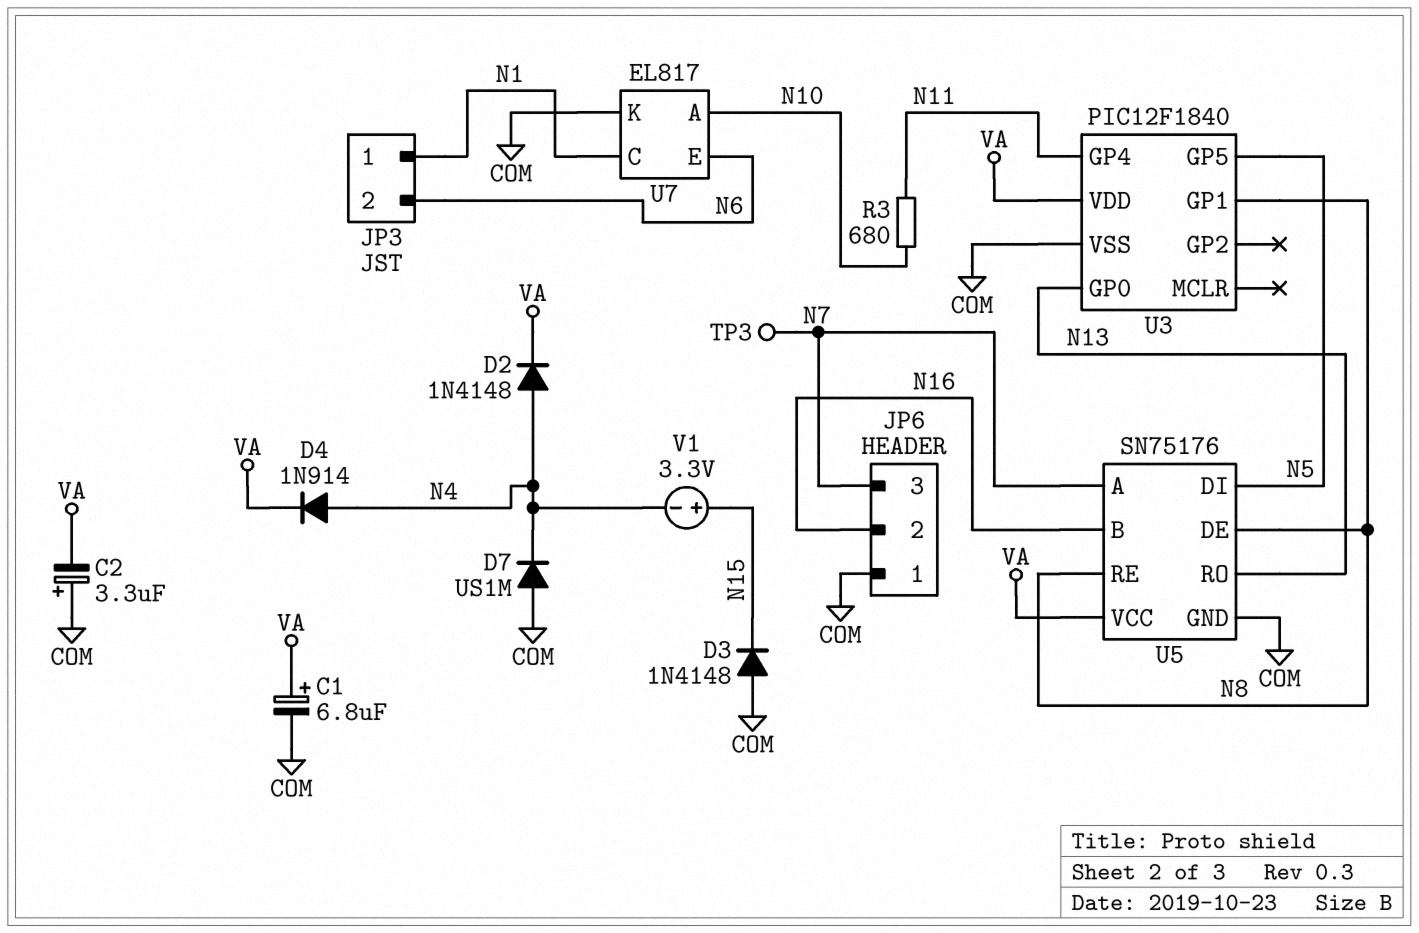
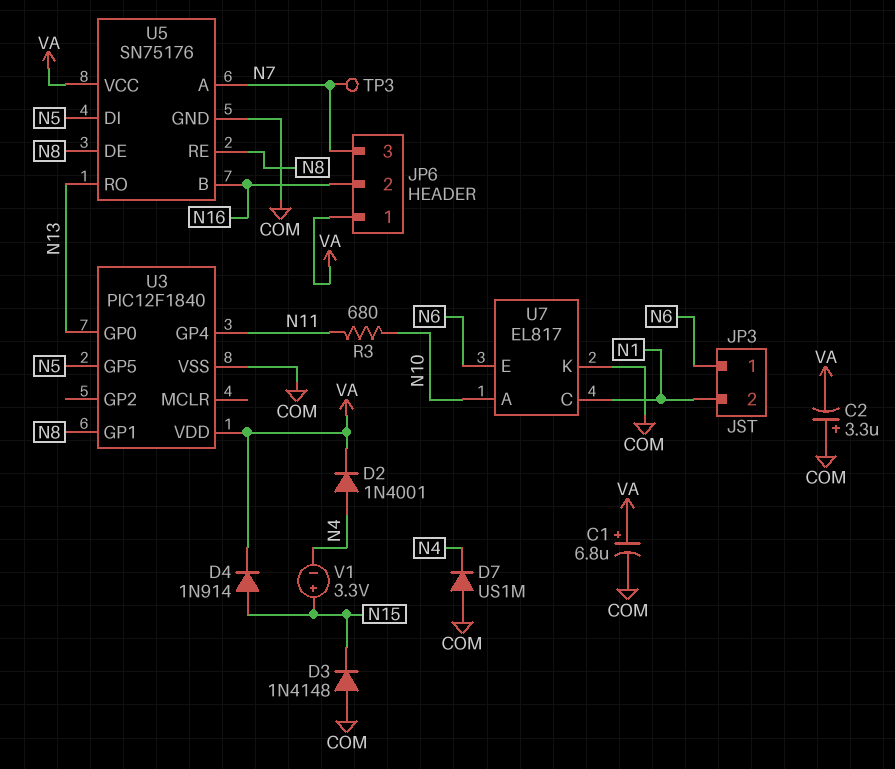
D2: diode 1N4148 (A N4, K VA) -> diode 1N4001 (A N4, K VA)
D4: diode 1N914 (A N4, K VA) -> diode 1N914 (A N15, K VA)
JP3 pin 1: N1 -> N6
JP3 pin 2: N6 -> N1
JP6 pin 1: COM -> VA

